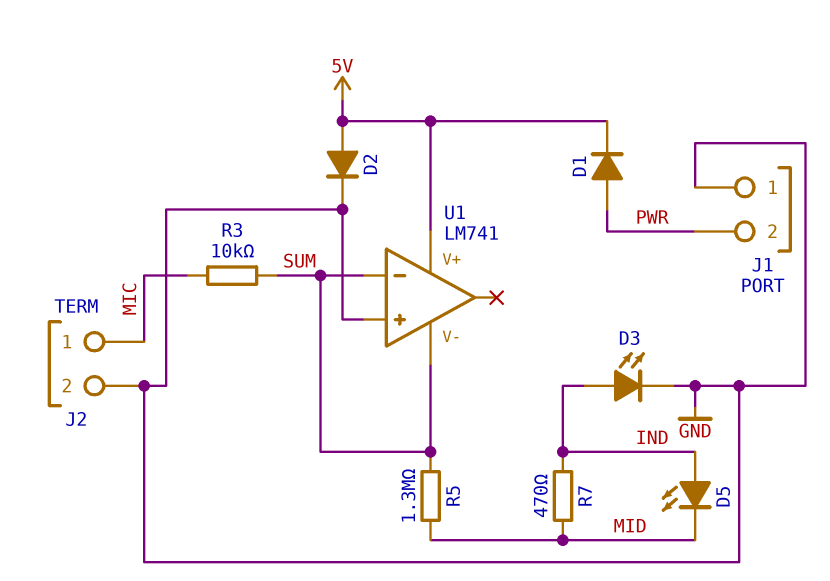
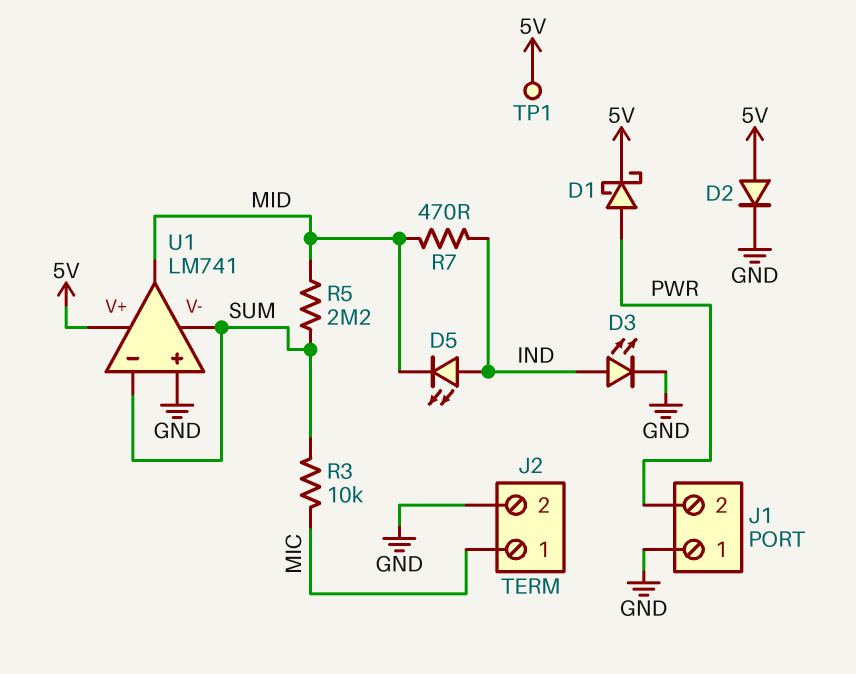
D1: diode (A PWR, K 5V) -> schottky (A PWR, K 5V)
R5: 1.3M (MID, SUM) -> 2.2M (MID, SUM)
TP1: none -> test point (5V)
U1 pin out: none -> MID

